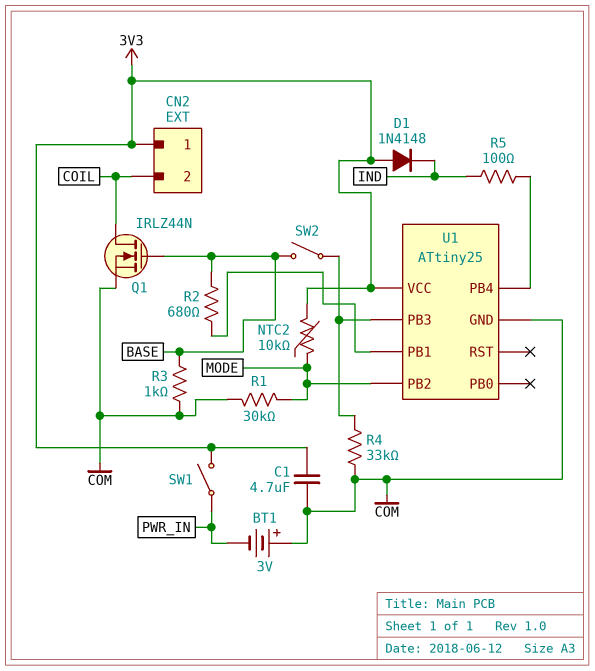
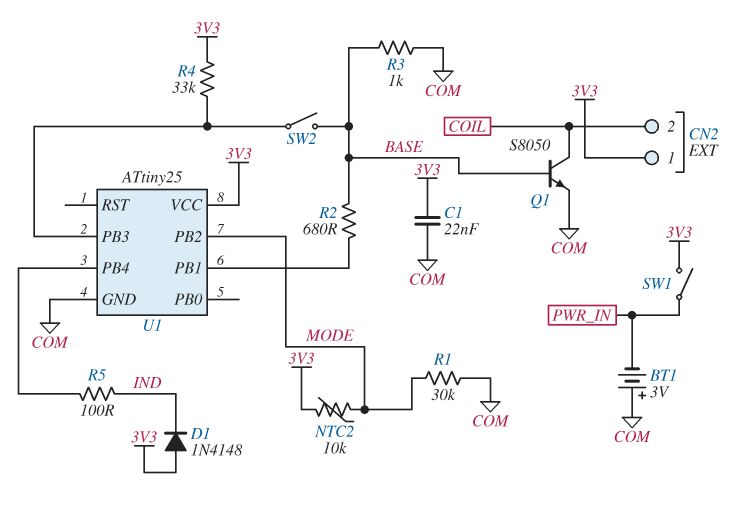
C1: 4.7uF (3V3, COM) -> 22nF (3V3, COM)
Q1: NMOS IRLZ44N (G BASE, D COIL, S COM) -> NPN S8050 (B BASE, C COIL, E COM)
R4: 33k (COM, U1/PB3) -> 33k (3V3, U1/PB3)

